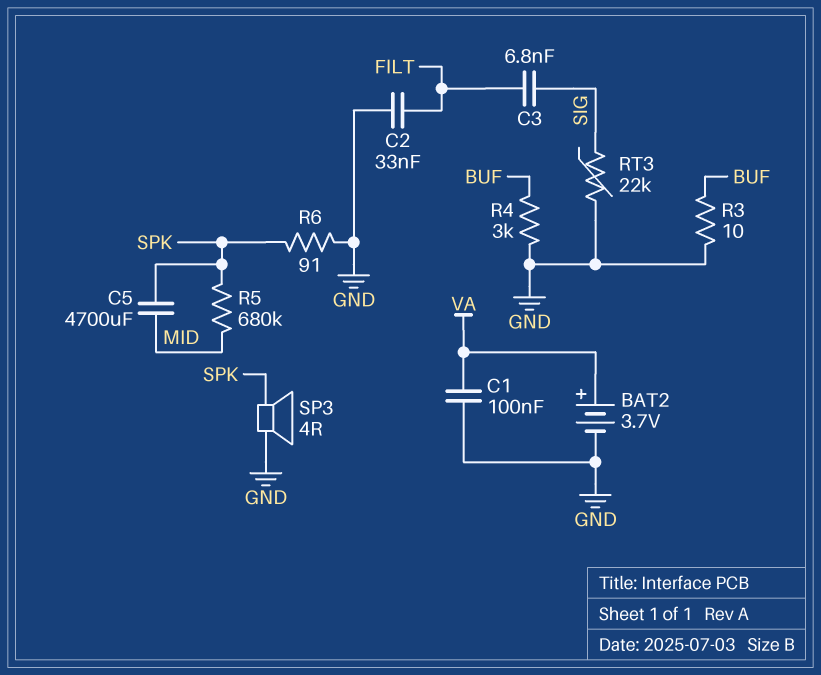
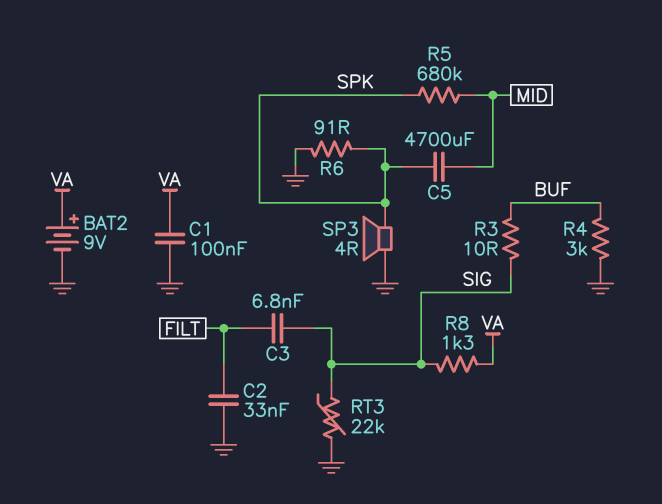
BAT2: 3.7V (plus VA, minus GND) -> 9V (plus VA, minus GND)
R3: 10 (BUF, GND) -> 10 (BUF, SIG)
R8: none -> 1.3k (SIG, VA)

